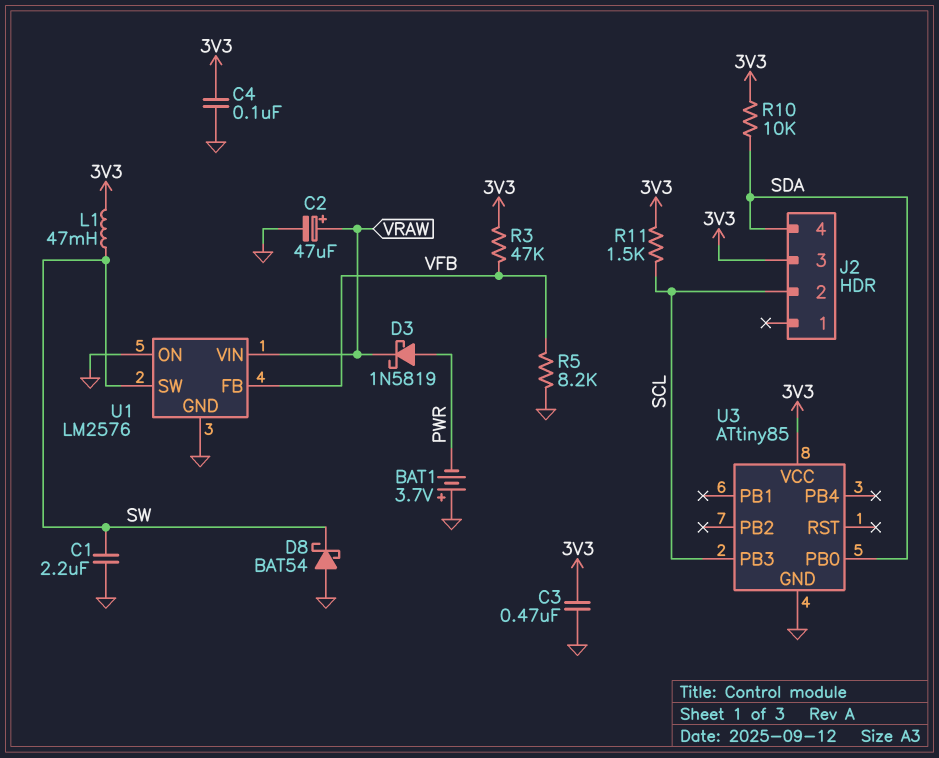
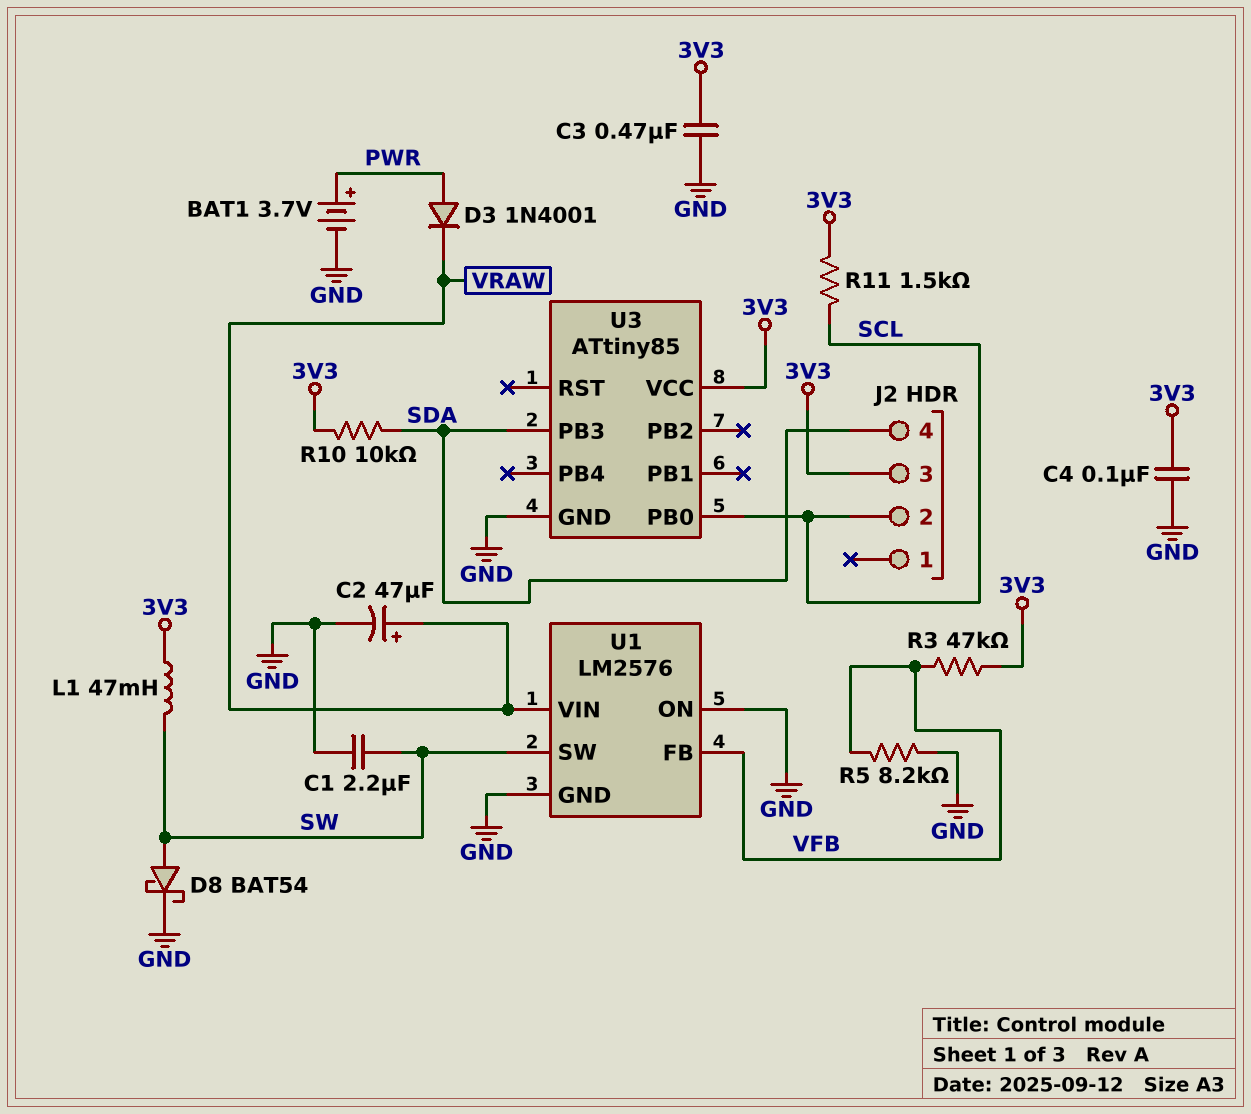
BAT1: 3.7V (plus GND, minus PWR) -> 3.7V (plus PWR, minus GND)
D3: schottky 1N5819 (A PWR, K VRAW) -> diode 1N4001 (A PWR, K VRAW)
D8: schottky BAT54 (A GND, K SW) -> schottky BAT54 (A SW, K GND)
U3 pin PB0: SDA -> SCL
U3 pin PB3: SCL -> SDA

